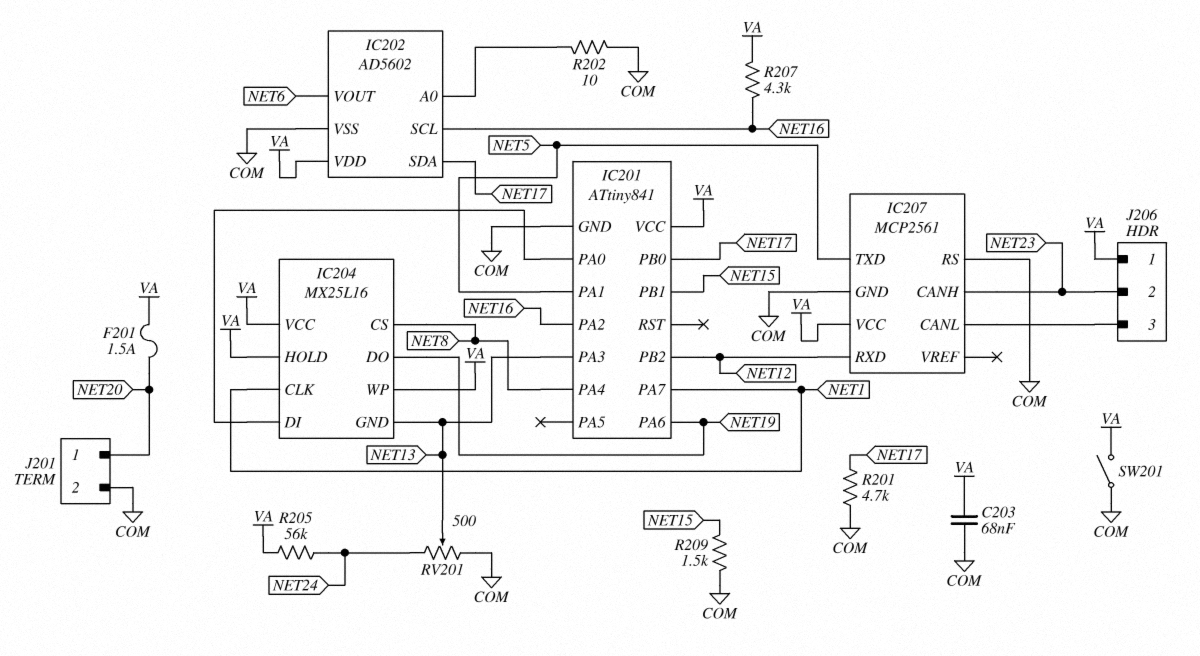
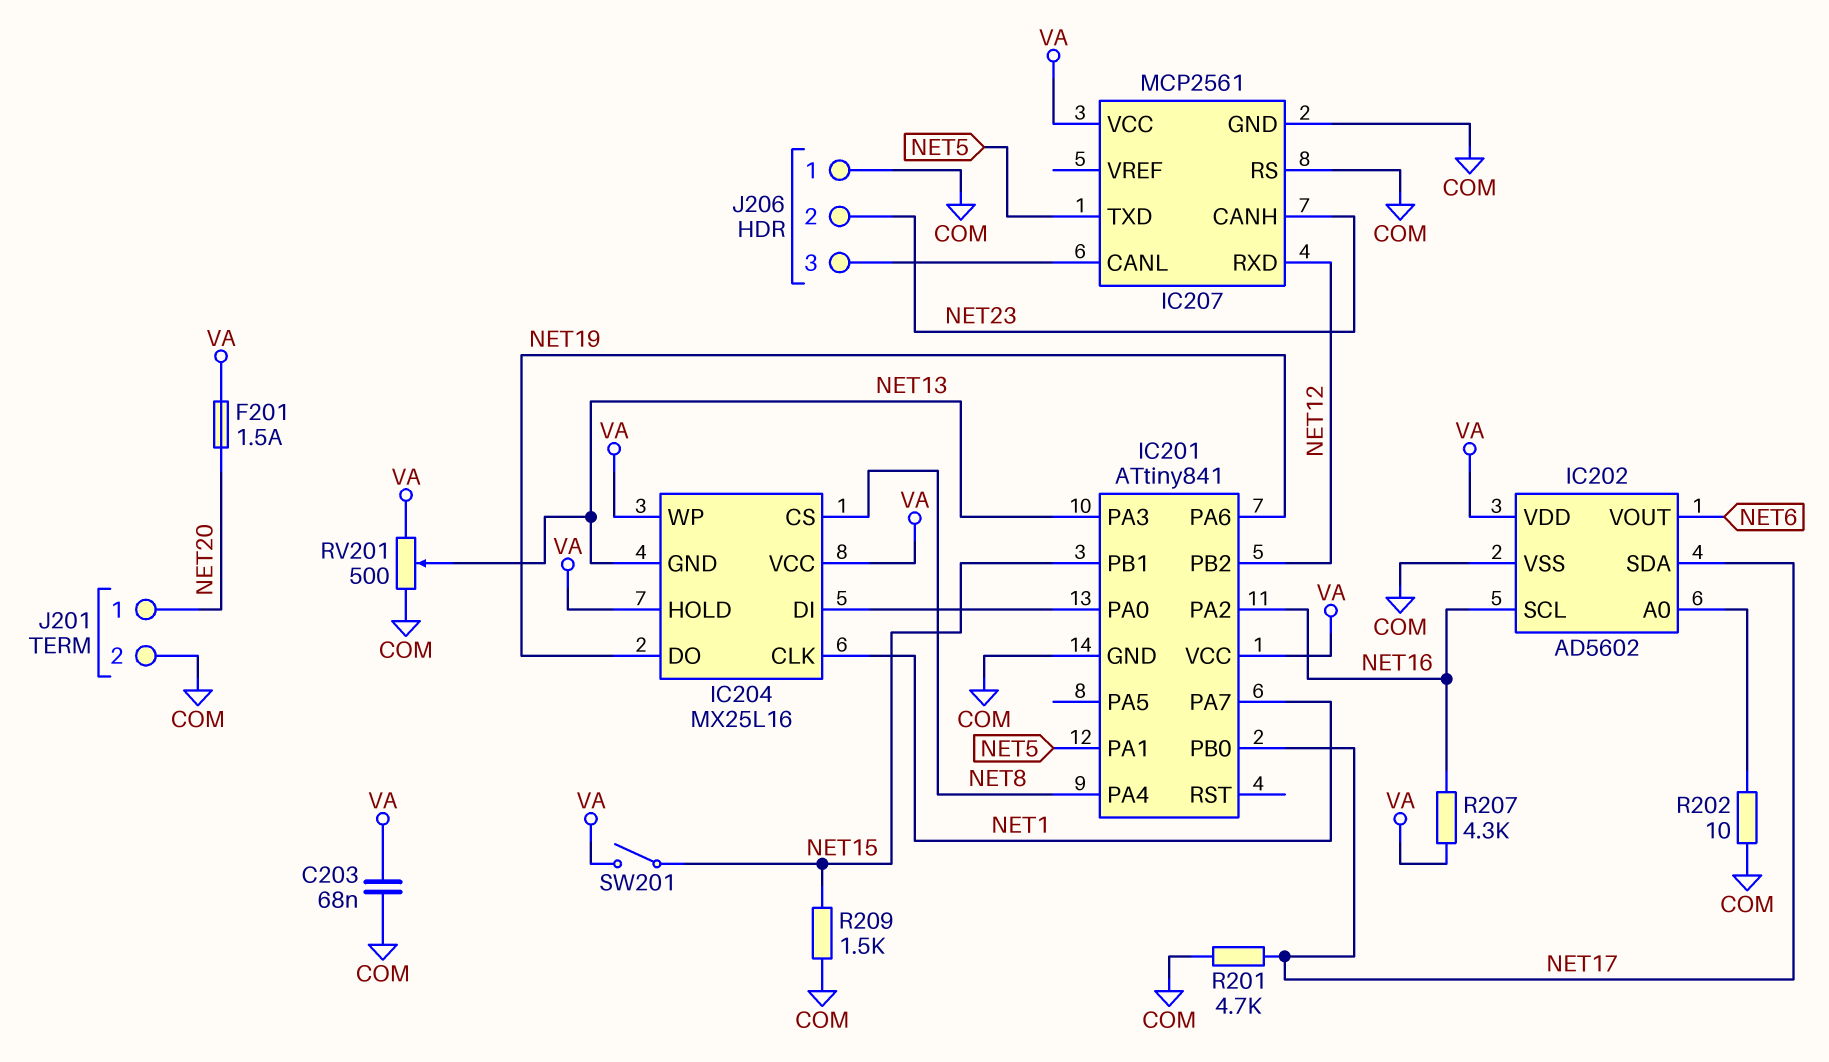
J206 pin 1: VA -> COM
R205: 56k (NET24, VA) -> none
RV201: 500 (COM, NET24, wiper NET13) -> 500 (COM, VA, wiper NET13)
SW201: switch (COM, VA) -> switch (NET15, VA)

